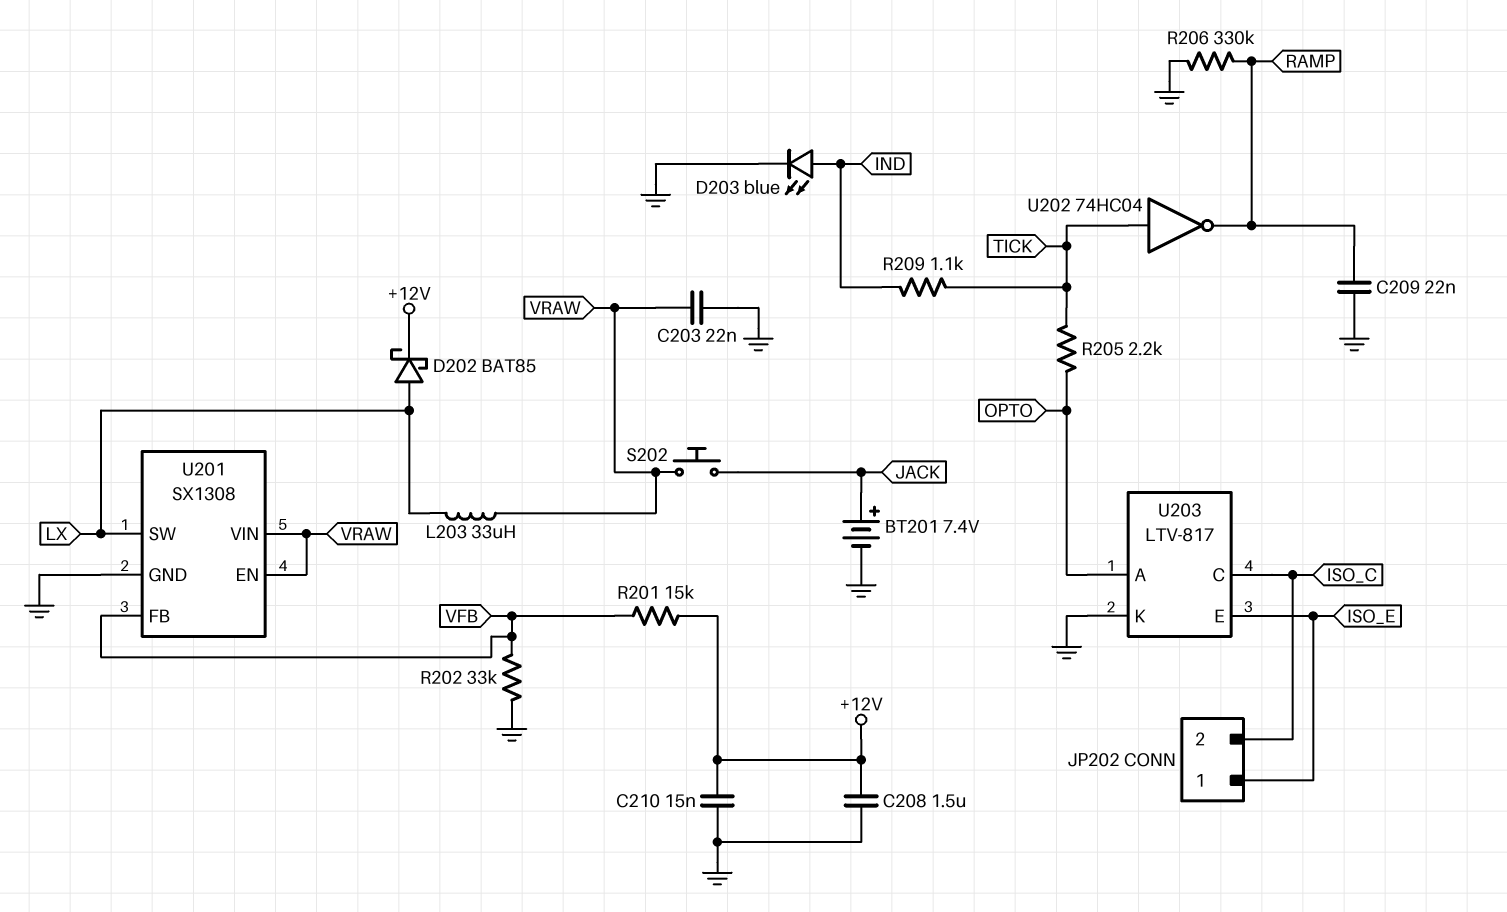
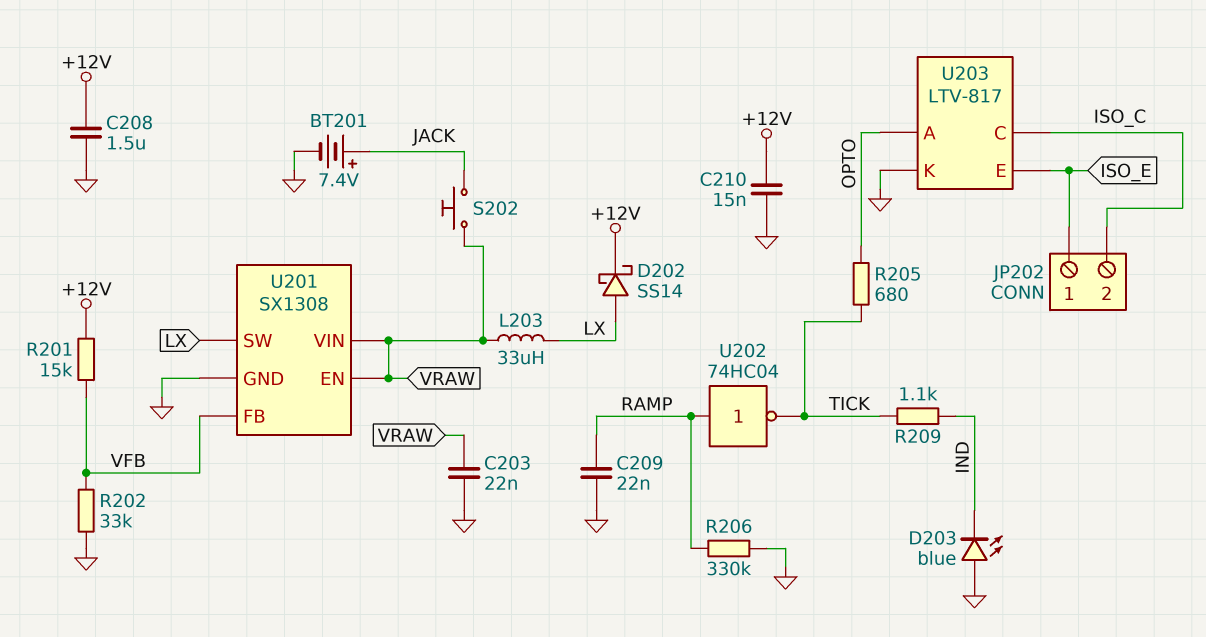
D202: schottky BAT85 (A LX, K +12V) -> schottky SS14 (A LX, K +12V)
D203: LED blue (A IND, K GND) -> LED blue (A GND, K IND)
R205: 2.2k (OPTO, TICK) -> 680 (OPTO, TICK)
U202: NOT 74HC04 (in TICK, out RAMP) -> NOT 74HC04 (in RAMP, out TICK)

